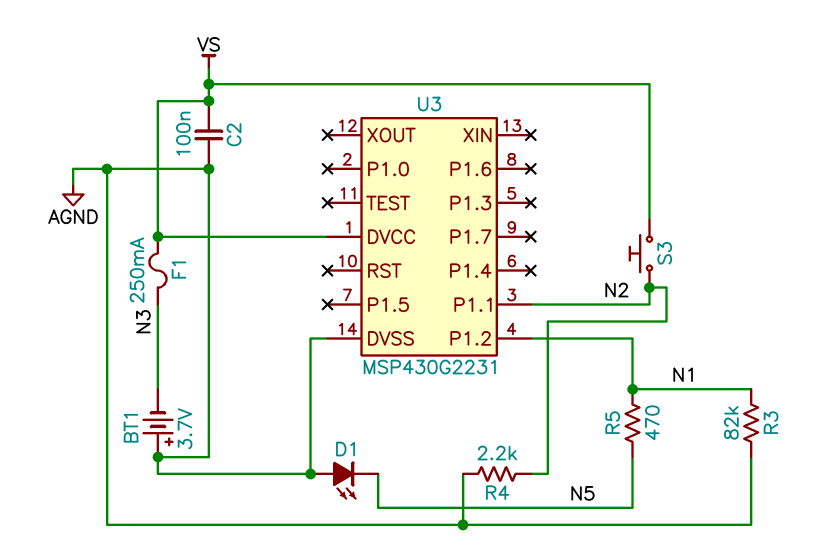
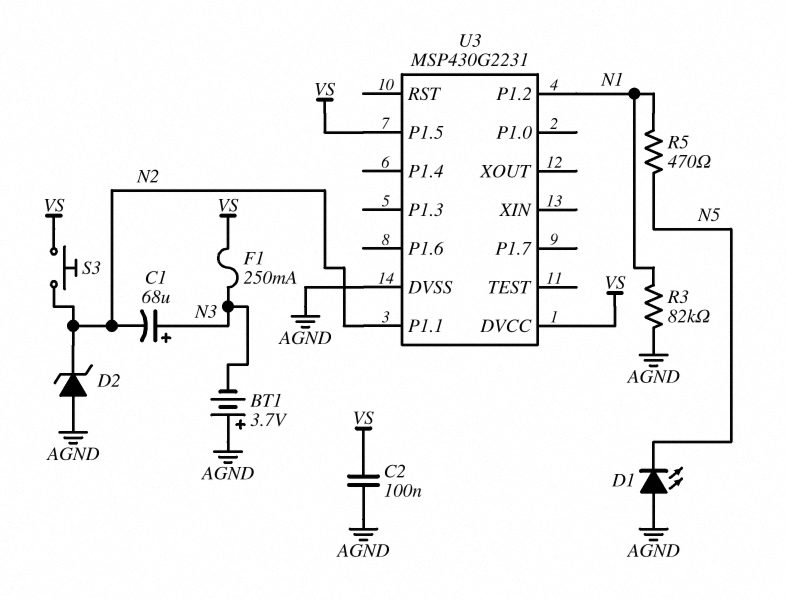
C1: none -> 68uF (plus N3, minus N2)
D2: none -> zener (A AGND, K N2)
R4: 2.2k (AGND, N2) -> none
U3 pin P1.5: none -> VS

